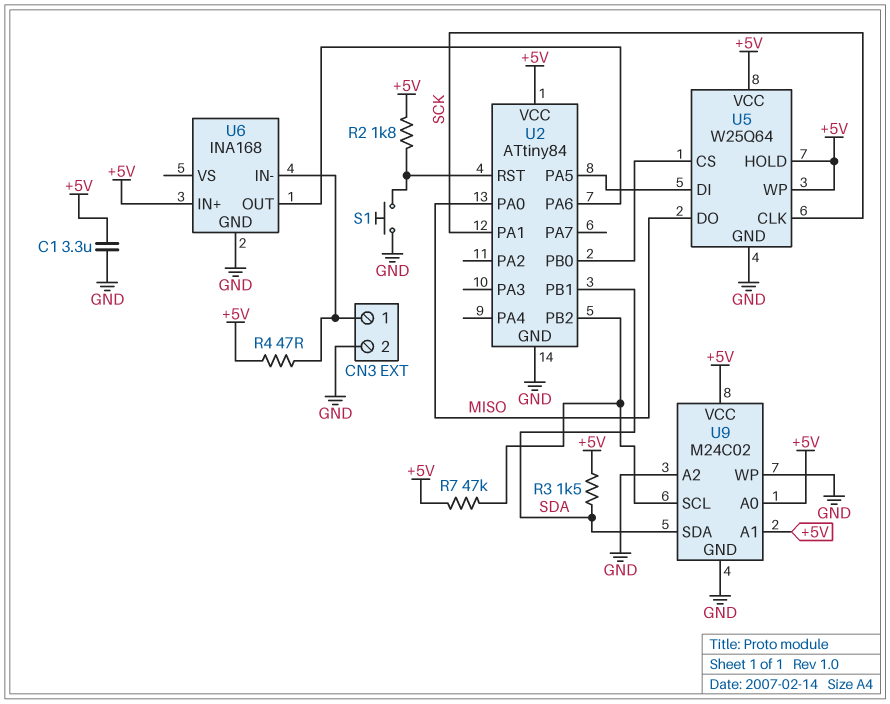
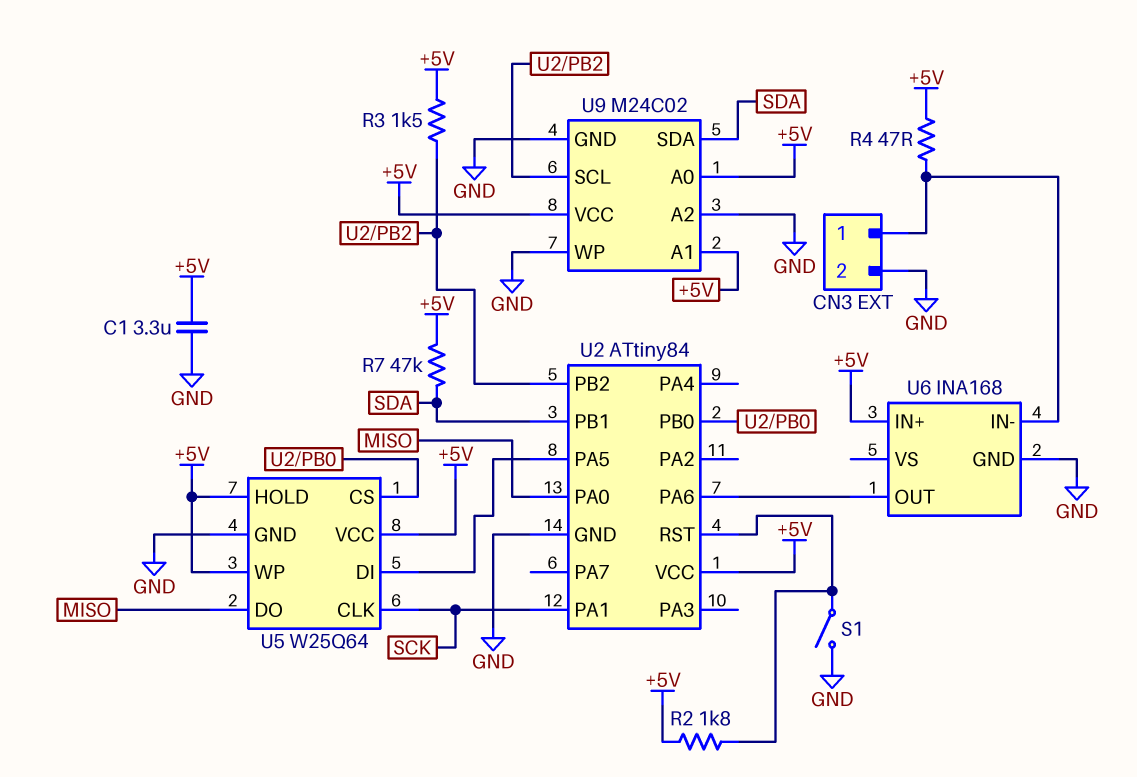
R3: 1.5k (+5V, SDA) -> 1.5k (+5V, U2/PB2)
R7: 47k (+5V, U2/PB2) -> 47k (+5V, SDA)
S1: button (GND, U2/RST) -> switch (GND, U2/RST)

